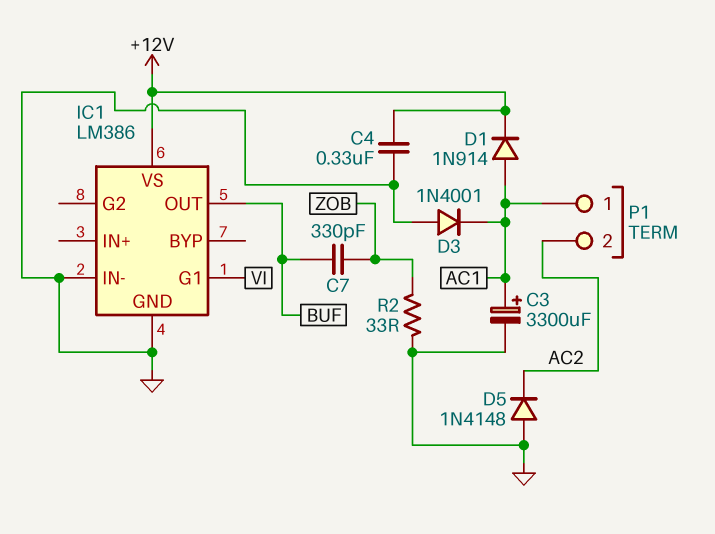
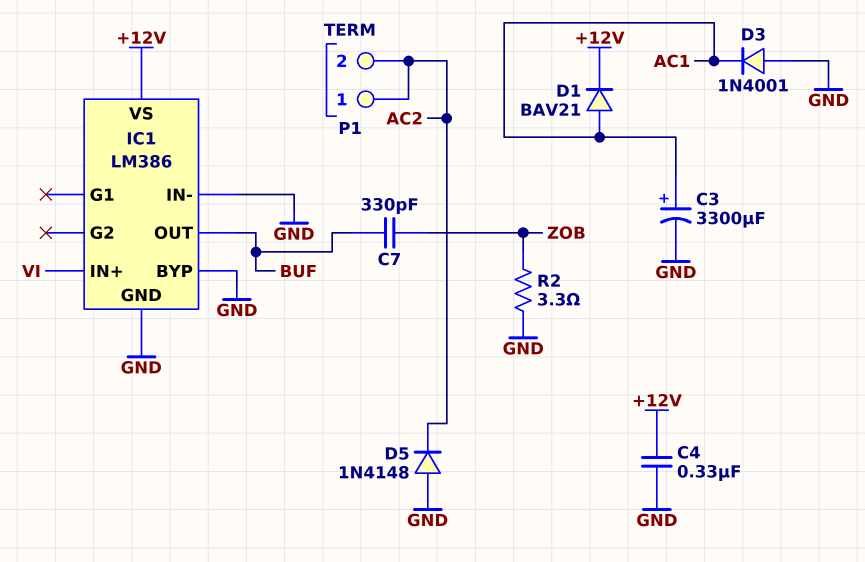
D1: diode 1N914 (A AC1, K +12V) -> diode BAV21 (A AC1, K +12V)
IC1 pin BYP: none -> GND
IC1 pin G1: VI -> none
IC1 pin IN+: none -> VI
P1 pin 1: AC1 -> AC2
R2: 33 (GND, ZOB) -> 3.3 (GND, ZOB)

